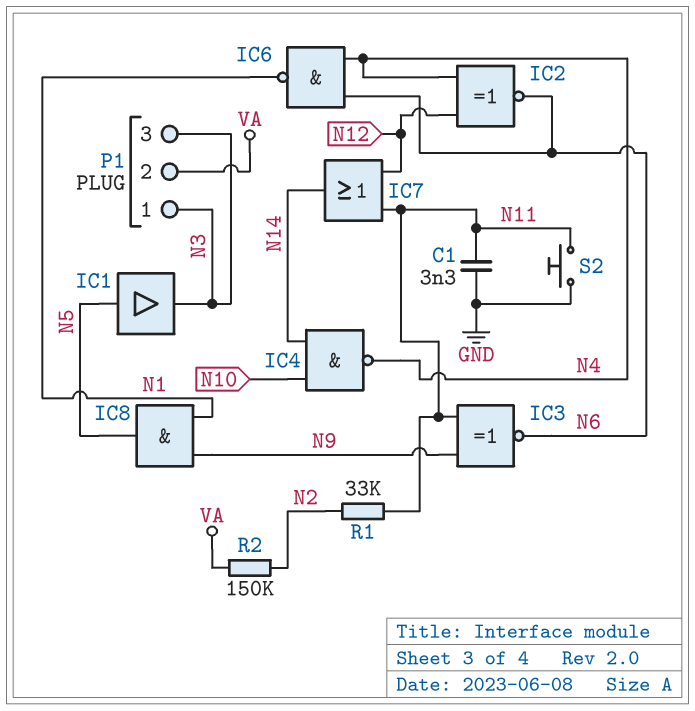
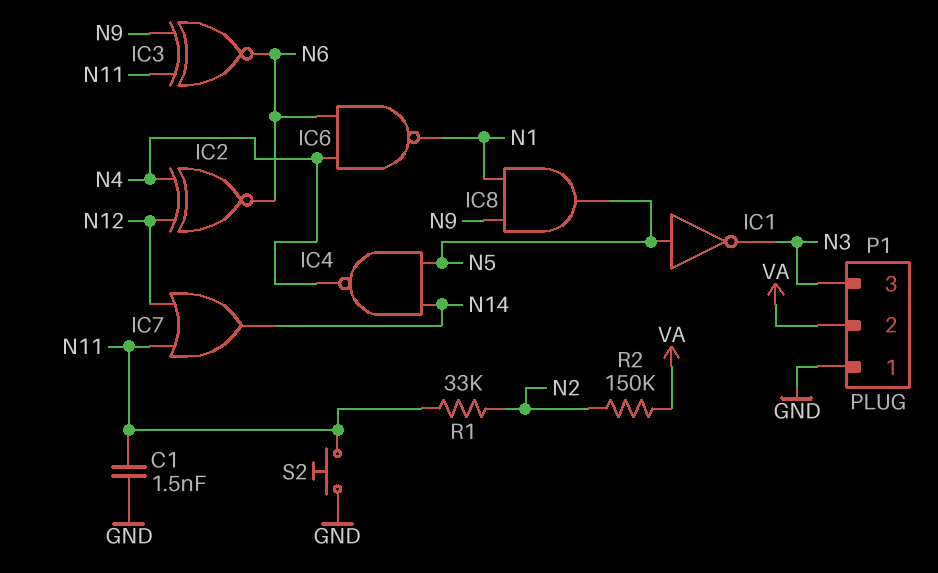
C1: 3.3nF (GND, N11) -> 1.5nF (GND, N11)
IC1: buffer (in N5, out N3) -> NOT (in N5, out N3)
IC4: NAND (in N10, in N14, out N4) -> NAND (in N5, in N14, out N4)
P1 pin 1: N3 -> GND

